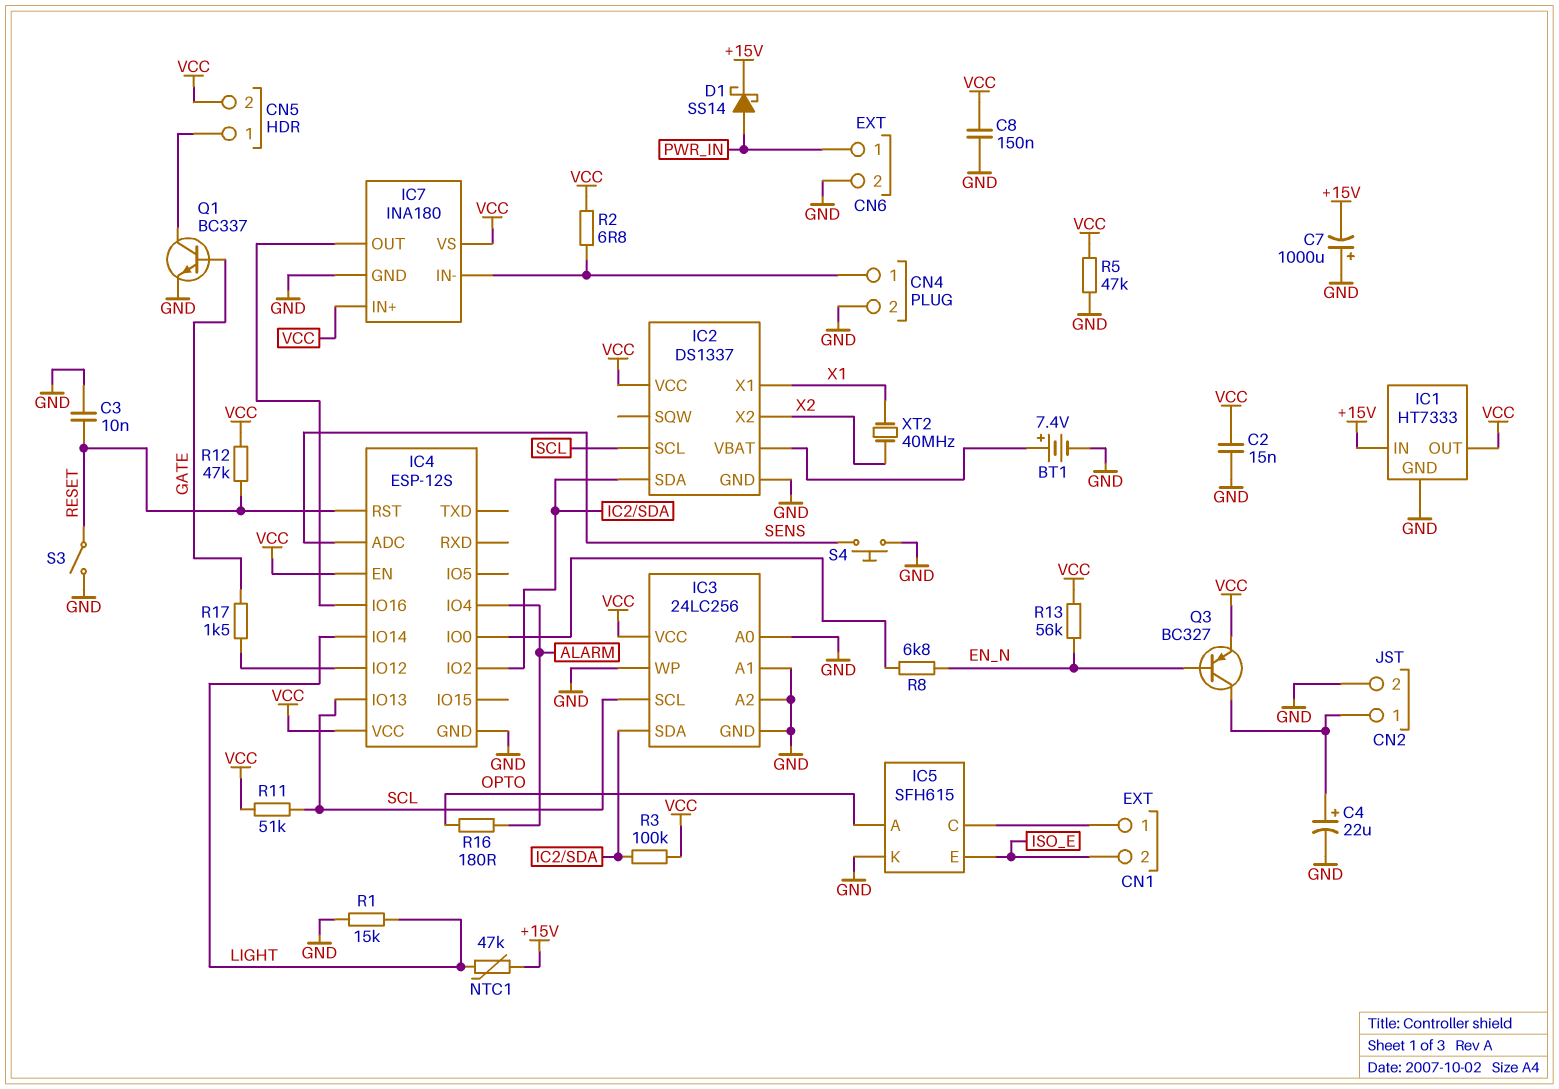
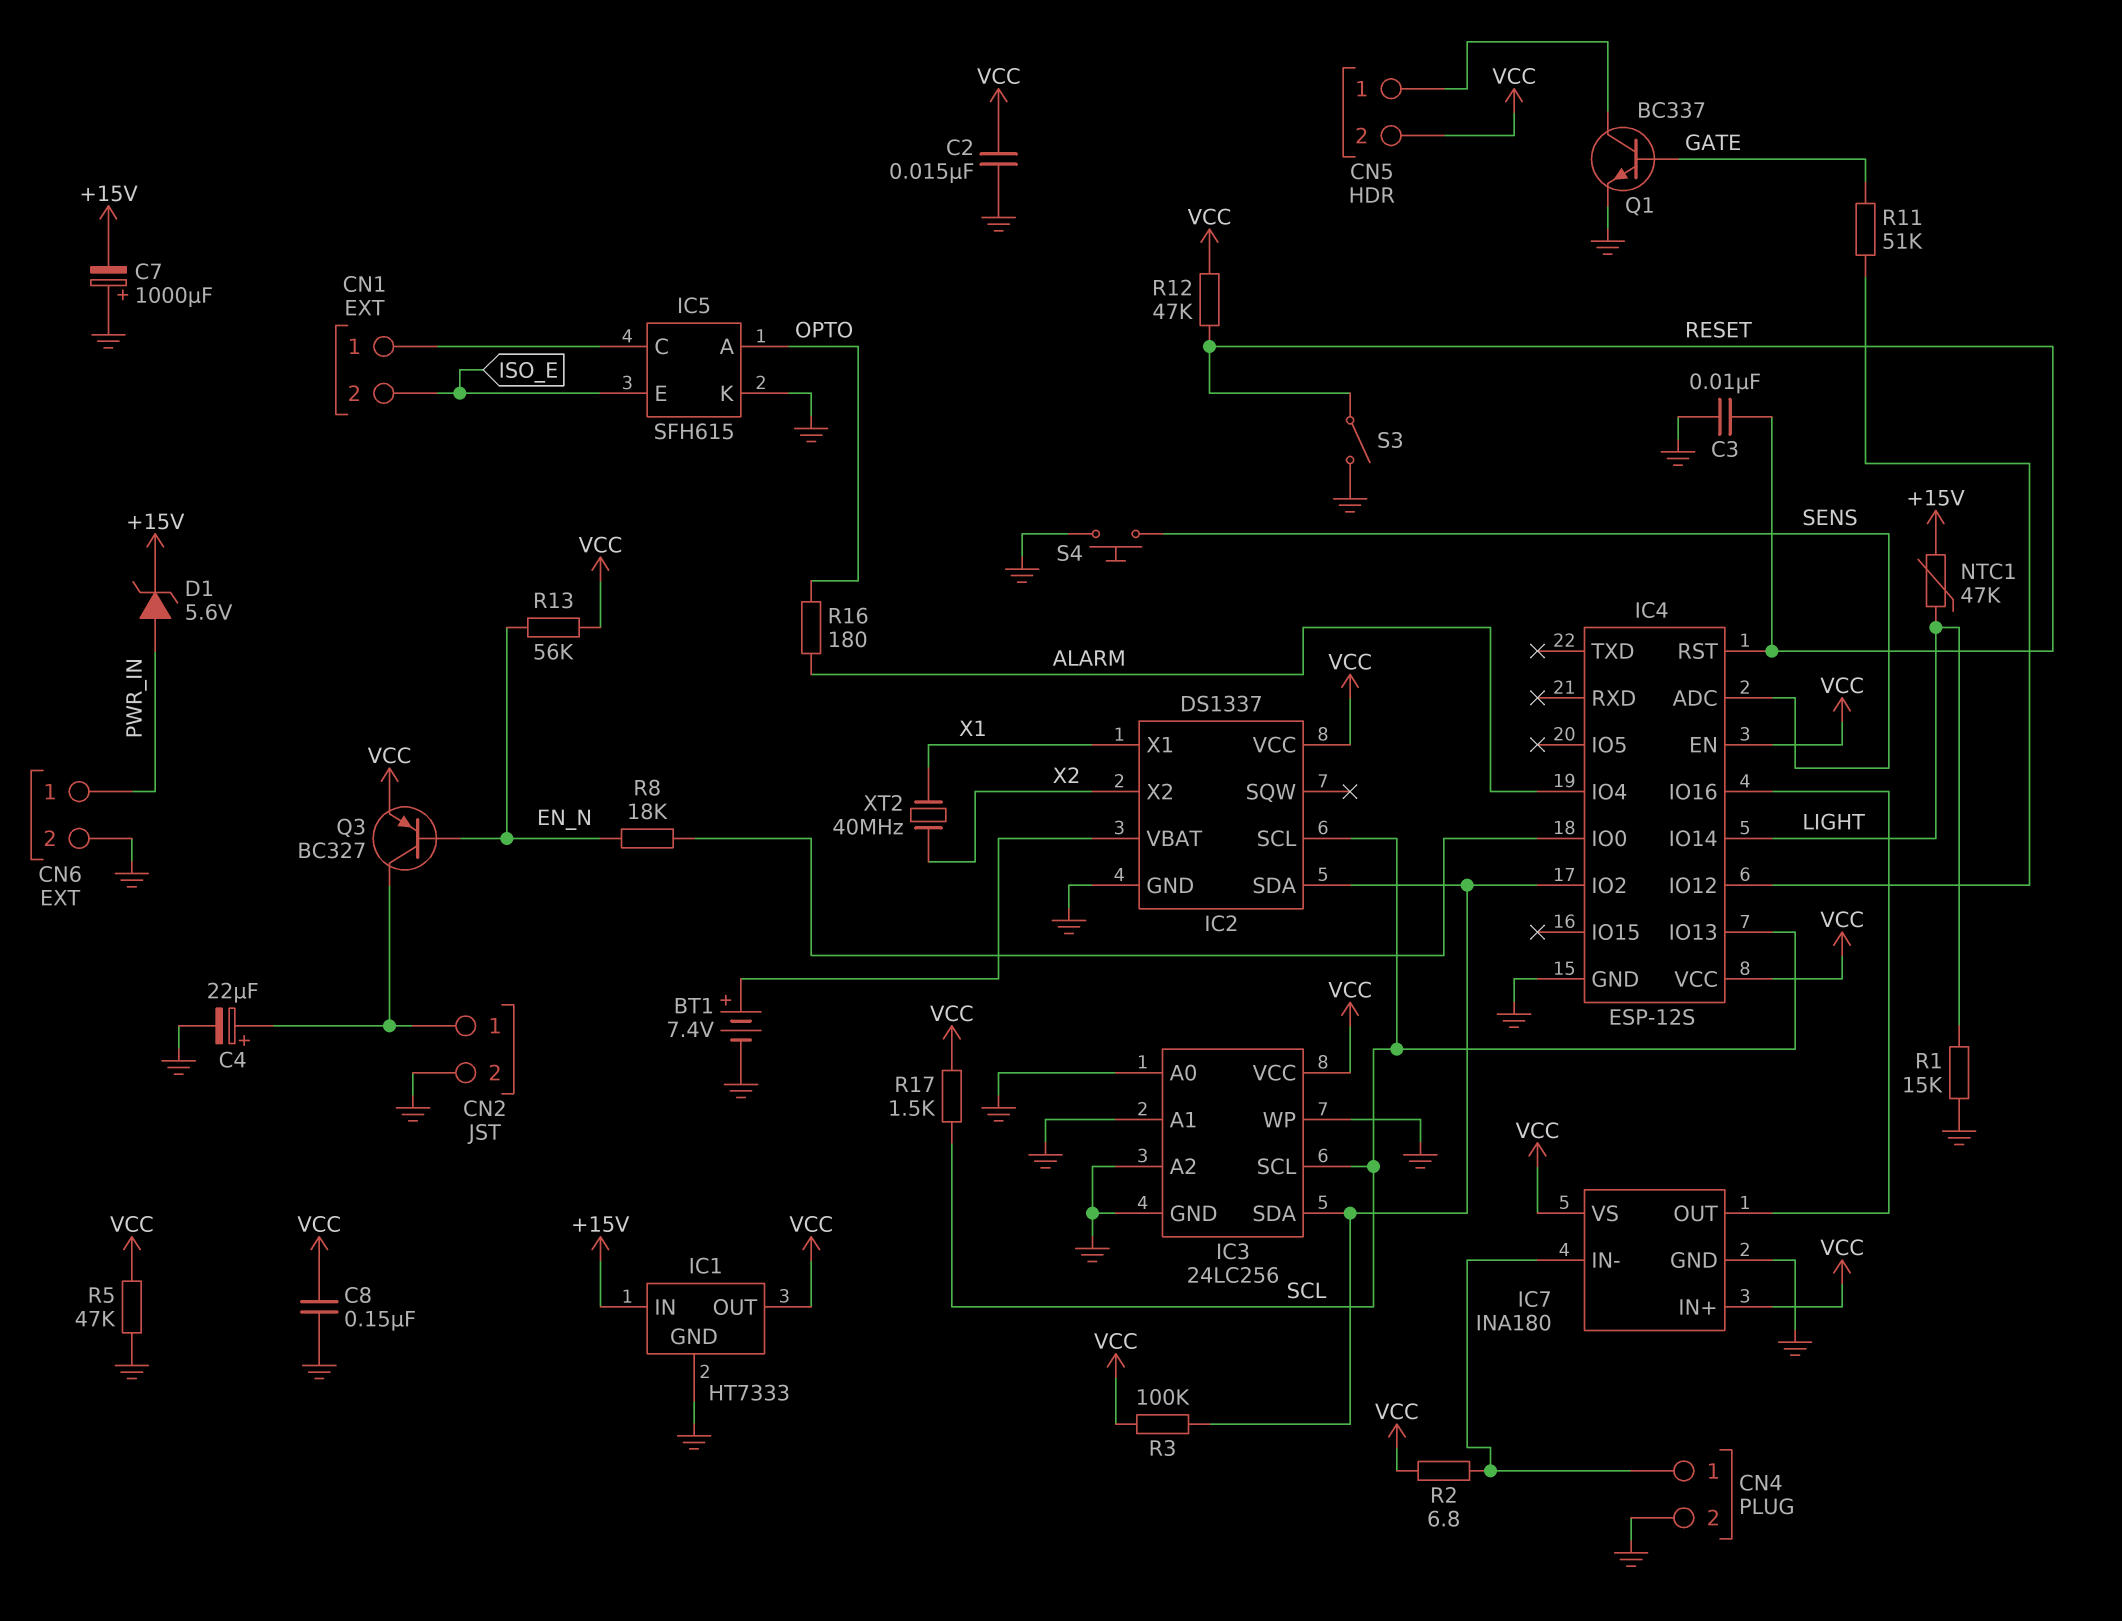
D1: schottky SS14 (A PWR_IN, K +15V) -> zener 5.6V (A PWR_IN, K +15V)
R8: 6.8k (EN_N, IC4/IO0) -> 18k (EN_N, IC4/IO0)
R11: 51k (SCL, VCC) -> 51k (GATE, IC4/IO12)
R17: 1.5k (GATE, IC4/IO12) -> 1.5k (SCL, VCC)

